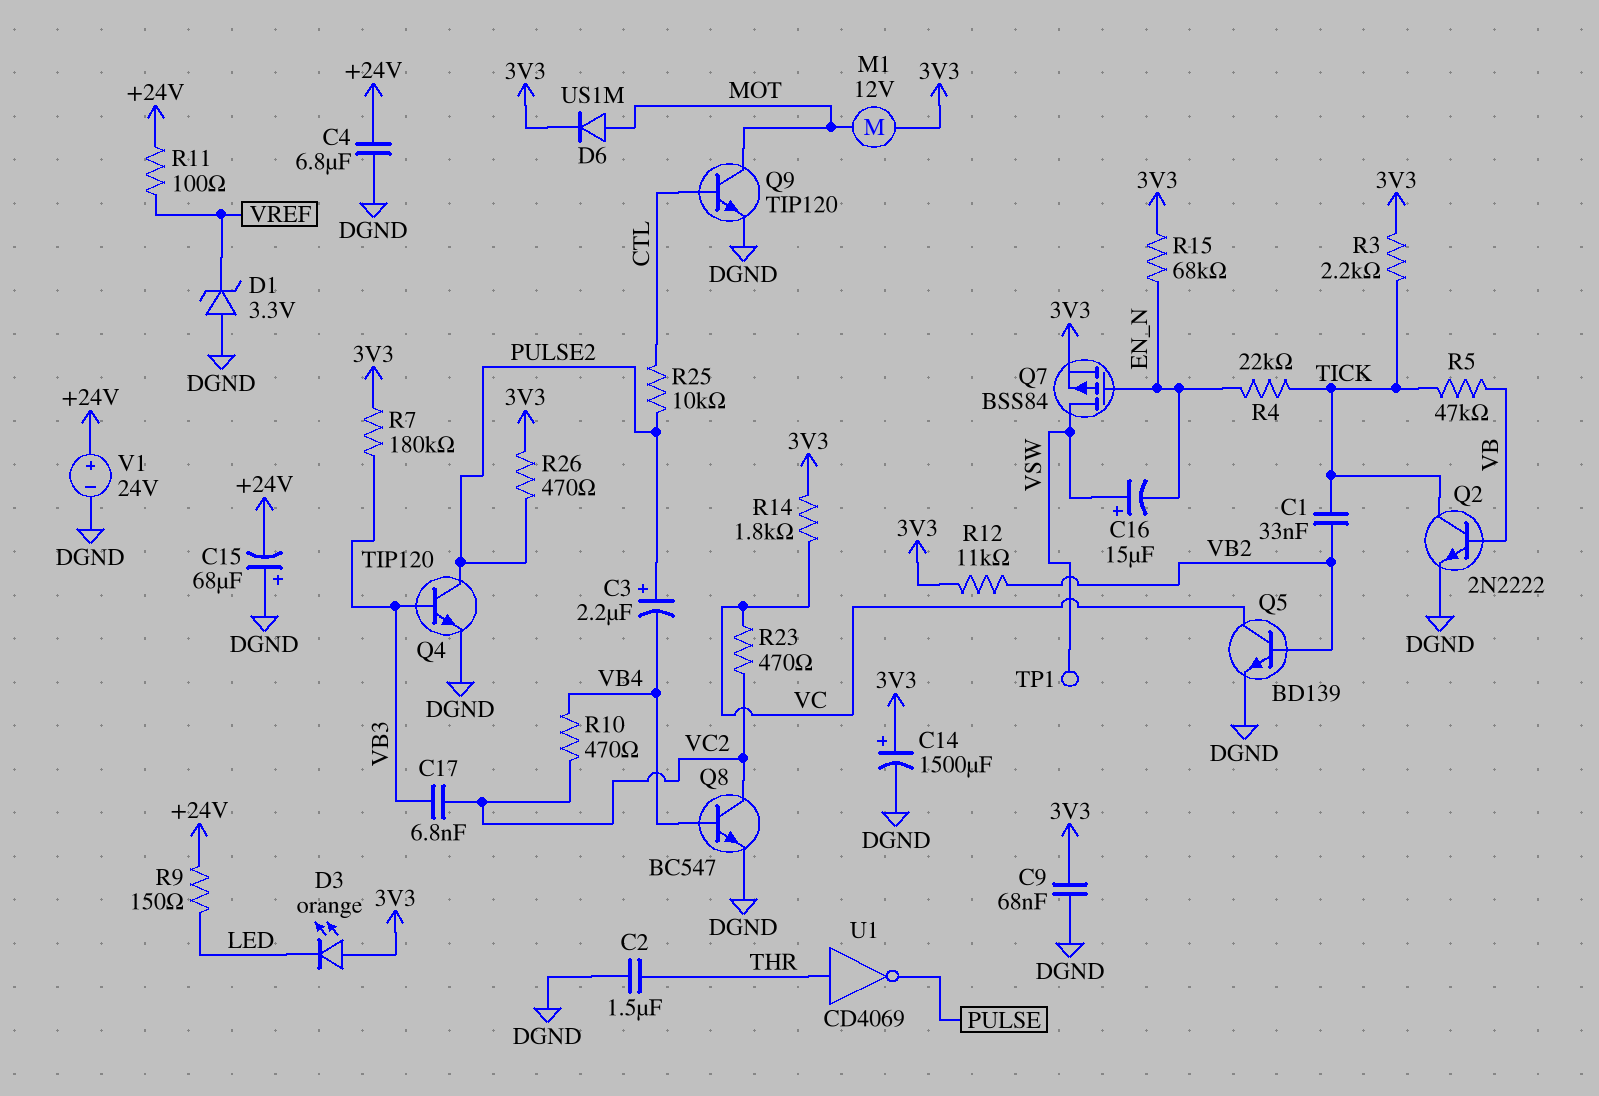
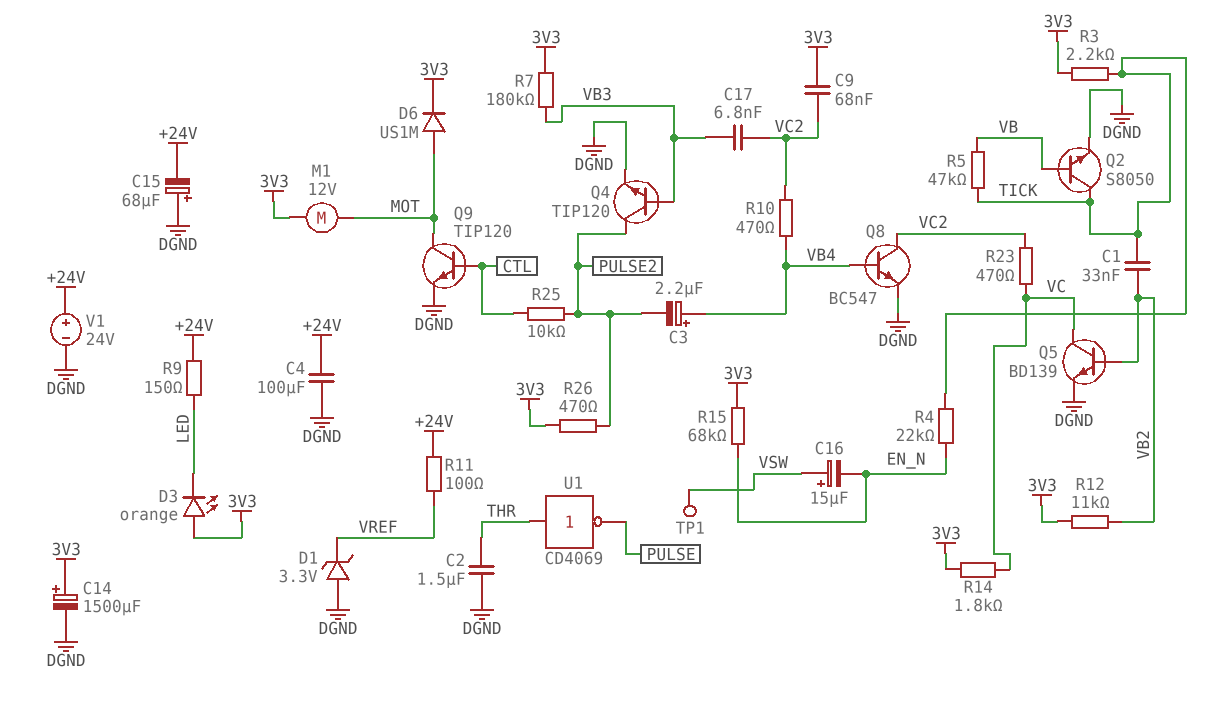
C3: 2.2uF (plus PULSE2, minus VB4) -> 2.2uF (plus VB4, minus PULSE2)
C4: 6.8uF (+24V, DGND) -> 100uF (+24V, DGND)
C9: 68nF (3V3, DGND) -> 68nF (3V3, VC2)
Q2: NPN 2N2222 (B VB, C TICK, E DGND) -> NPN S8050 (B VB, C TICK, E DGND)
Q7: PMOS BSS84 (G EN_N, D VSW, S 3V3) -> none

